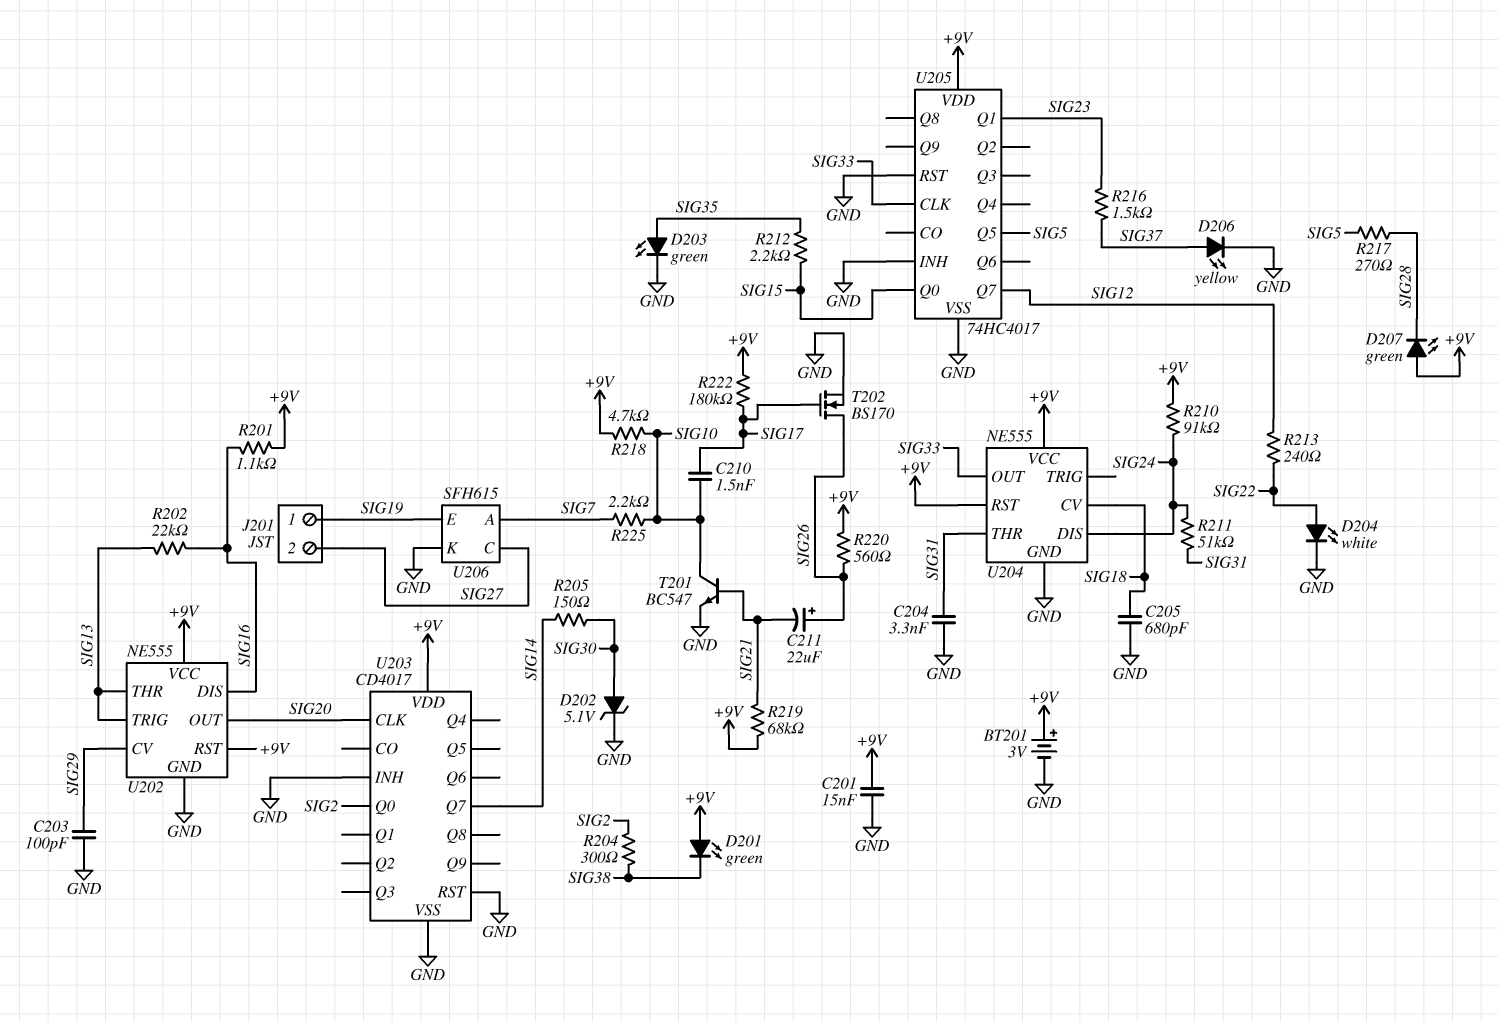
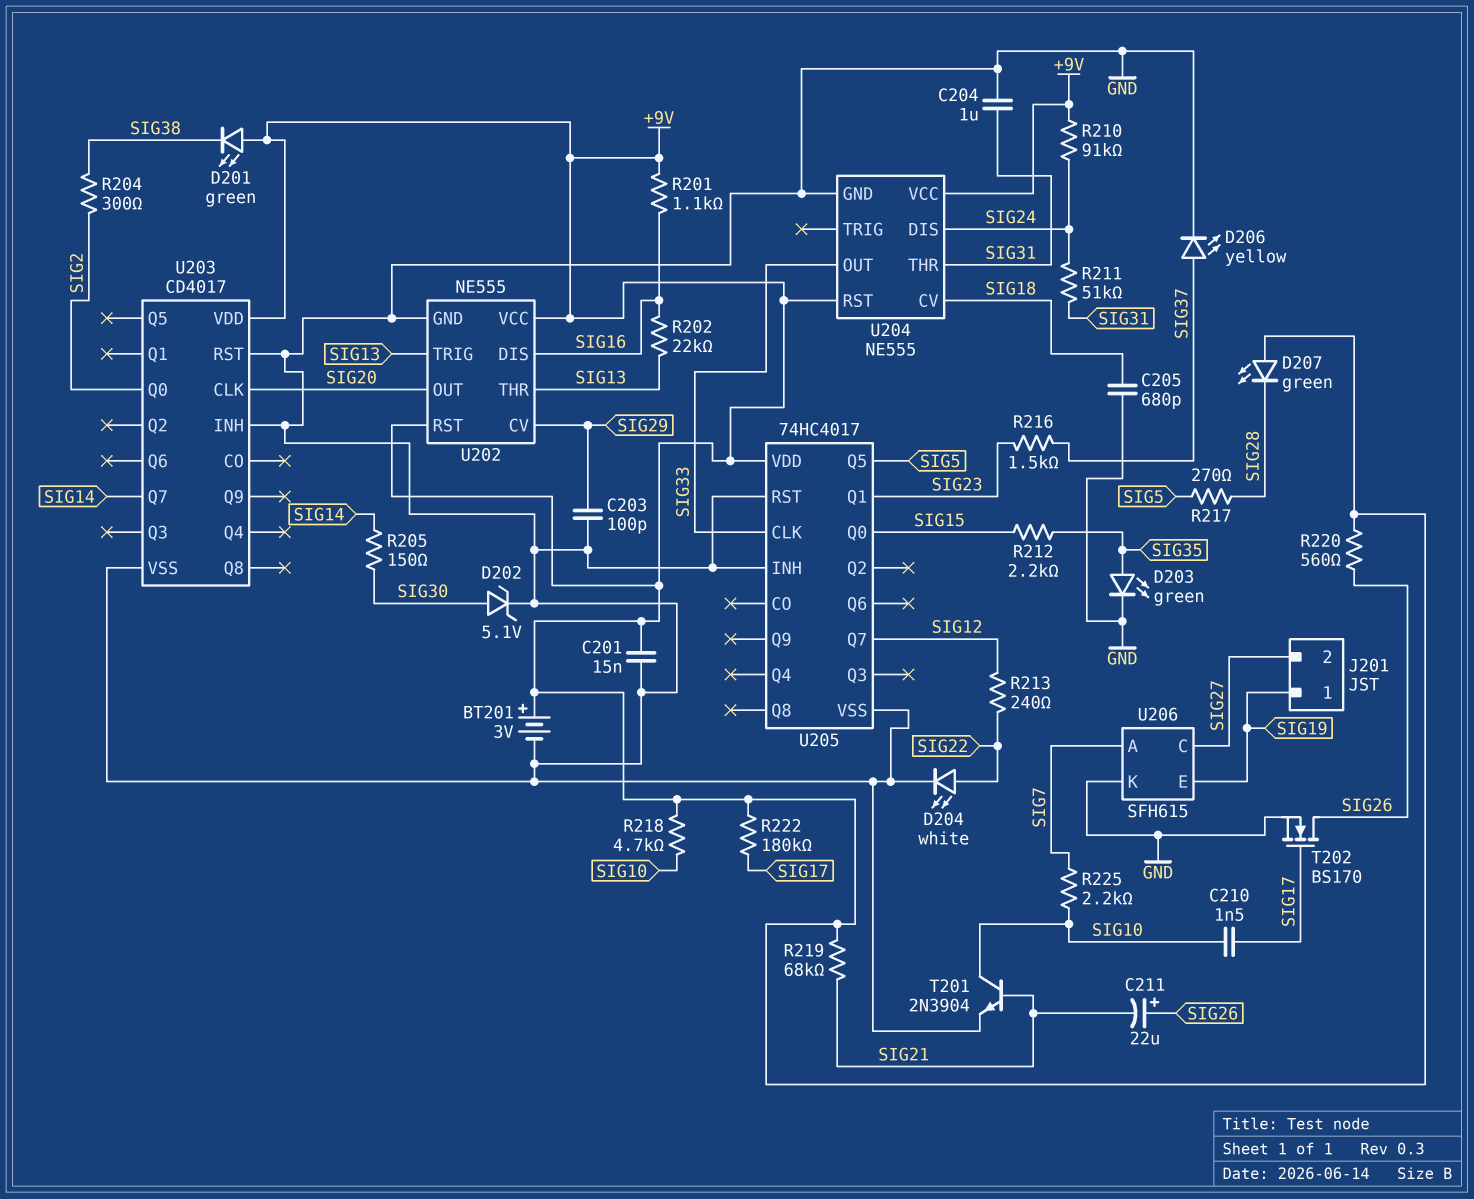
C204: 3.3nF (GND, SIG31) -> 1uF (GND, SIG31)
T201: NPN BC547 (B SIG21, C SIG10, E GND) -> NPN 2N3904 (B SIG21, C SIG10, E GND)

